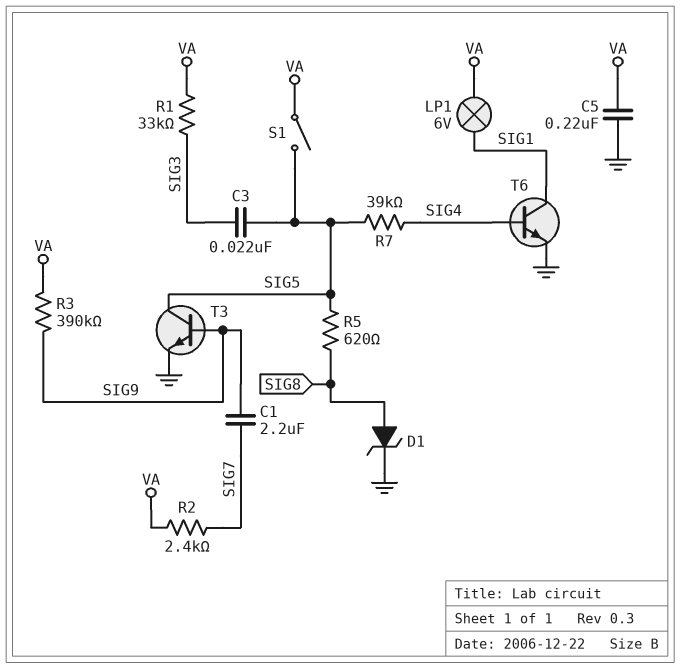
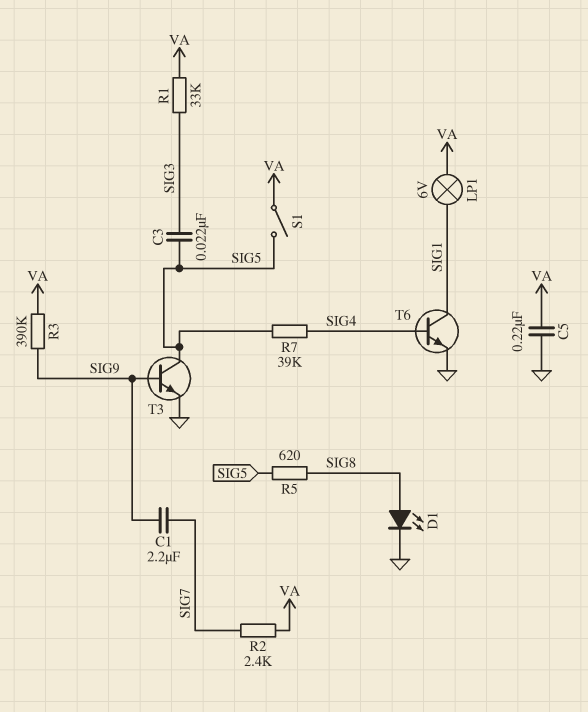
D1: zener (A SIG8, K GND) -> LED (A SIG8, K GND)

